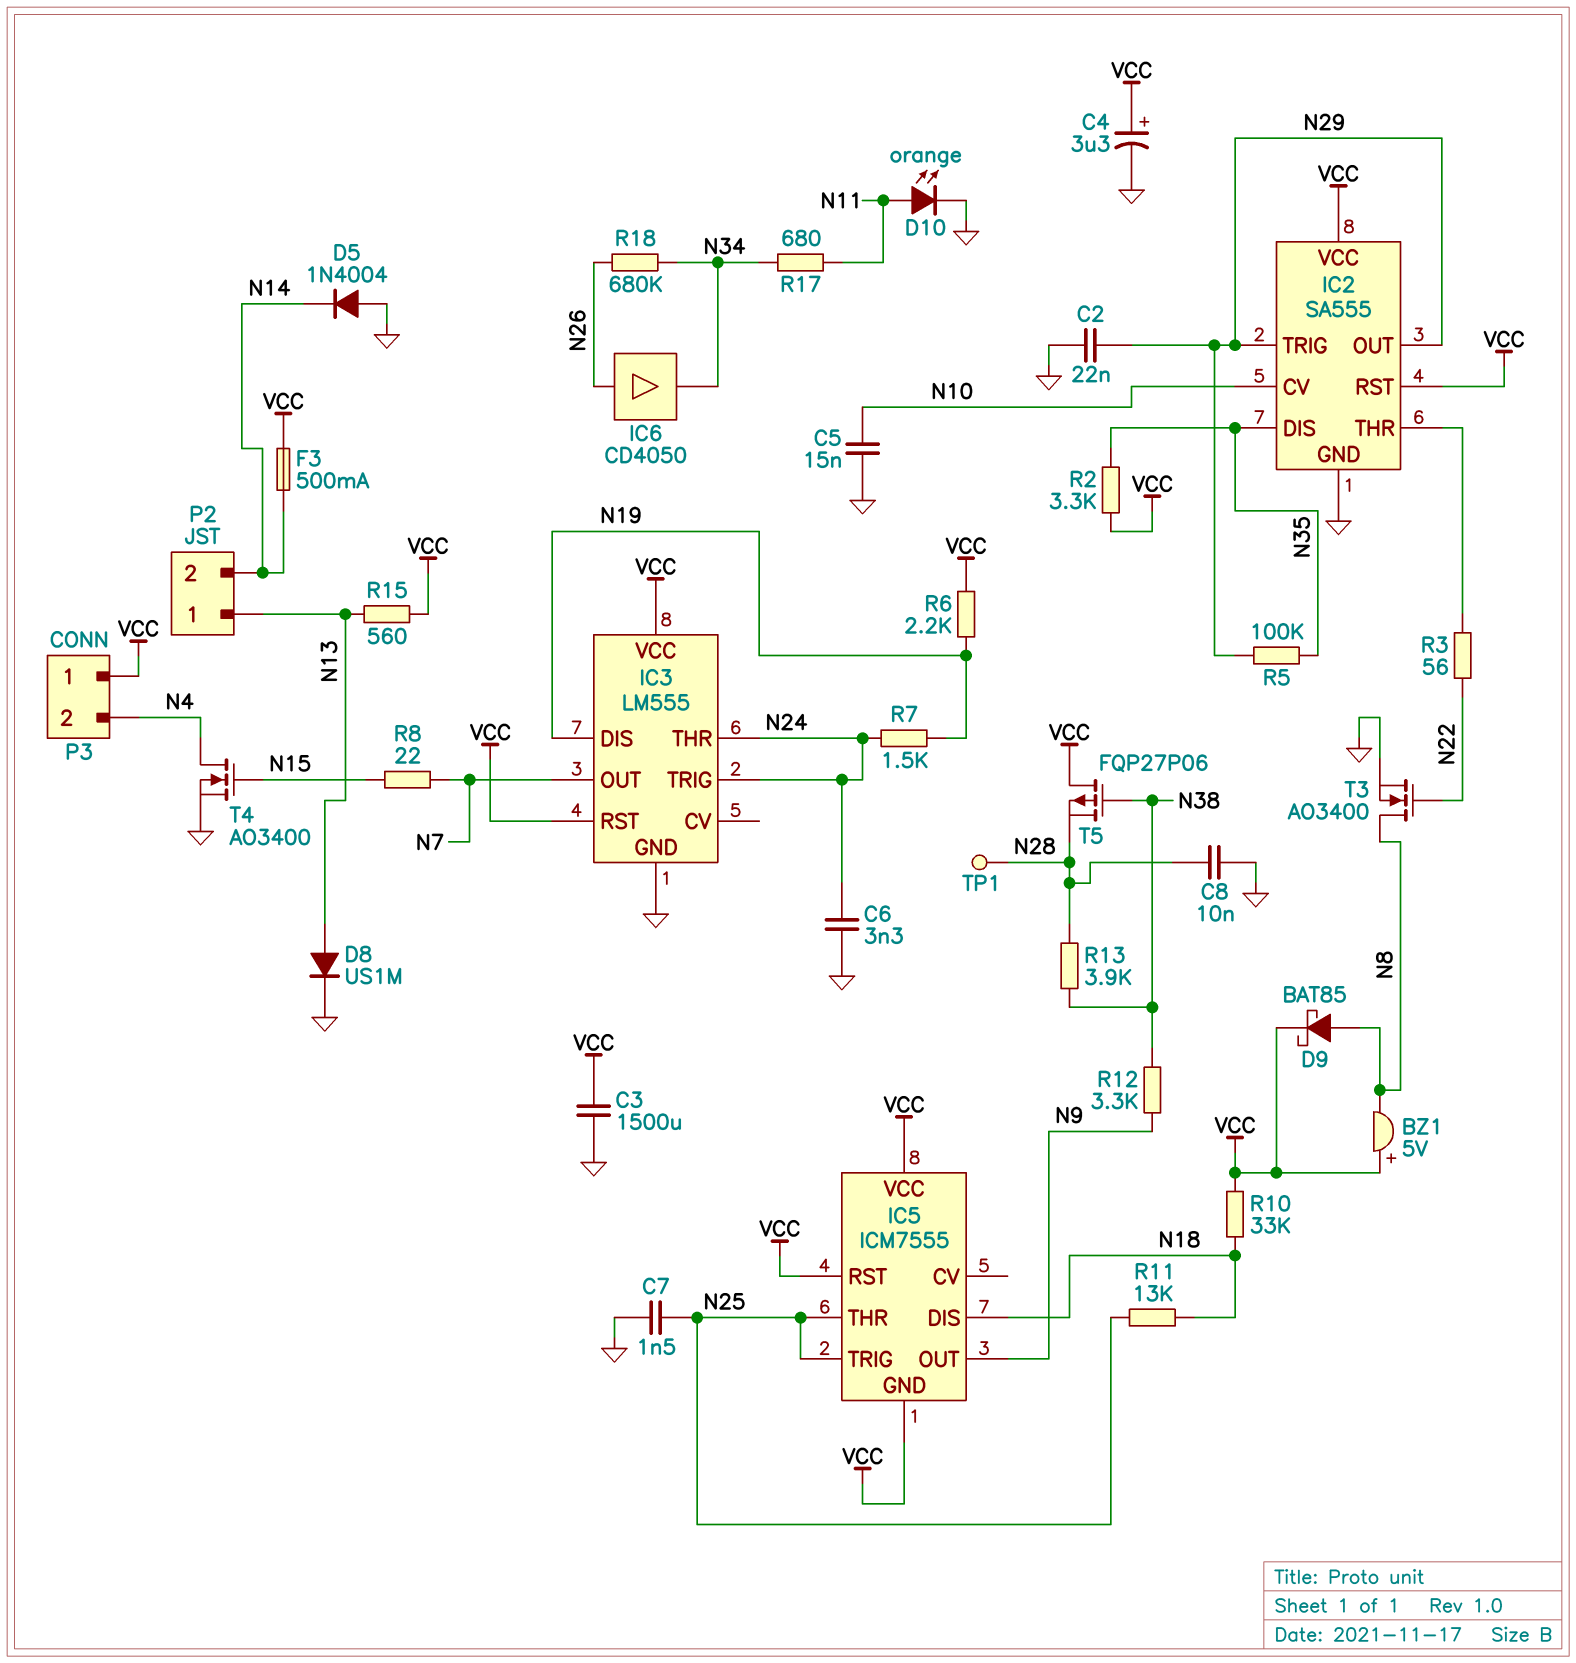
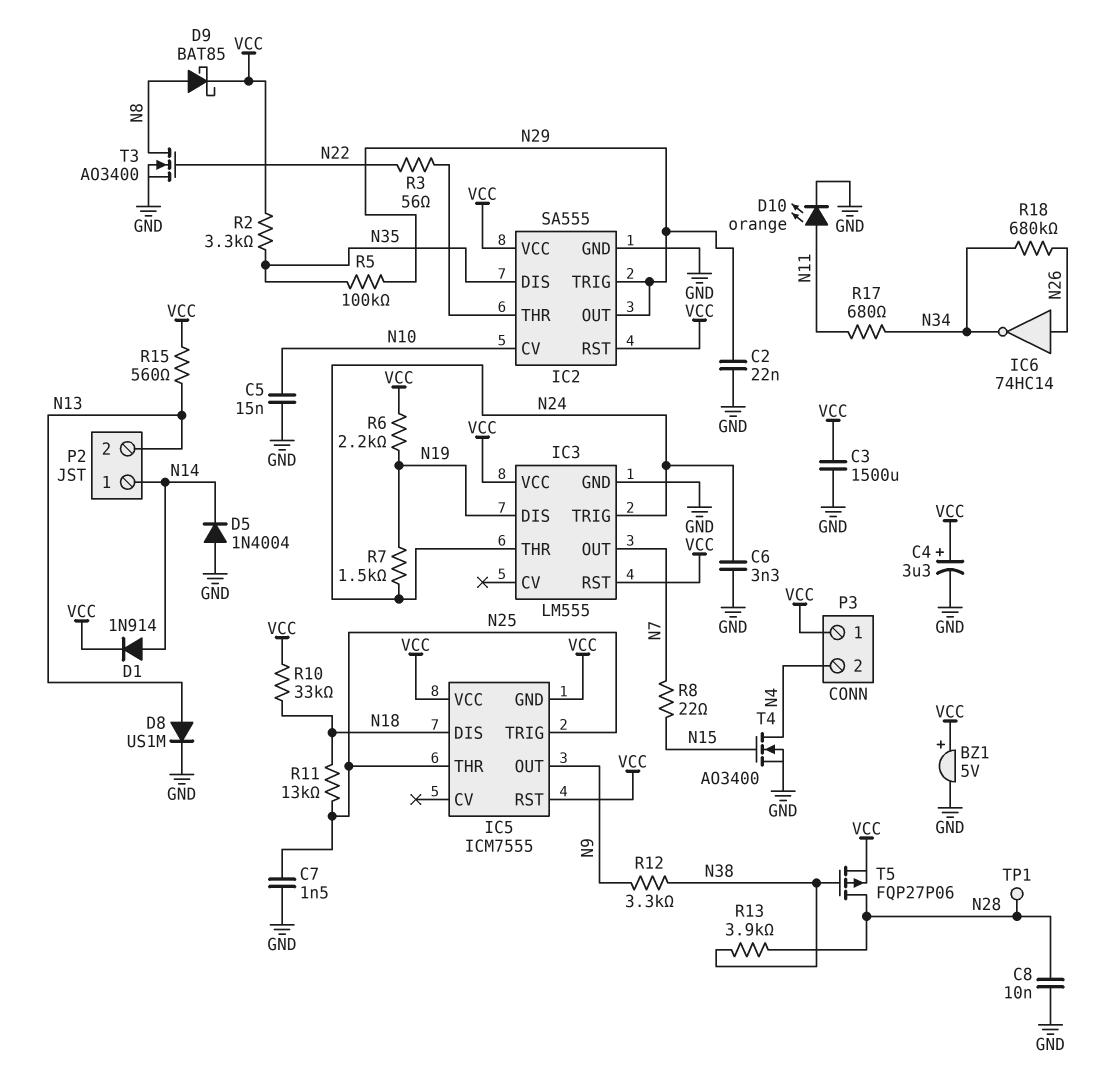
BZ1: buzzer 5V (plus VCC, minus N8) -> buzzer 5V (plus VCC, minus GND)
D1: none -> diode 1N914 (A N14, K VCC)
F3: 500mA (N14, VCC) -> none
IC6: buffer CD4050 (in N26, out N34) -> NOT 74HC14 (in N26, out N34)
P2 pin 1: N13 -> N14
P2 pin 2: N14 -> N13
T5: PMOS FQP27P06 (G N38, D VCC, S N28) -> PMOS FQP27P06 (G N38, D N28, S VCC)

